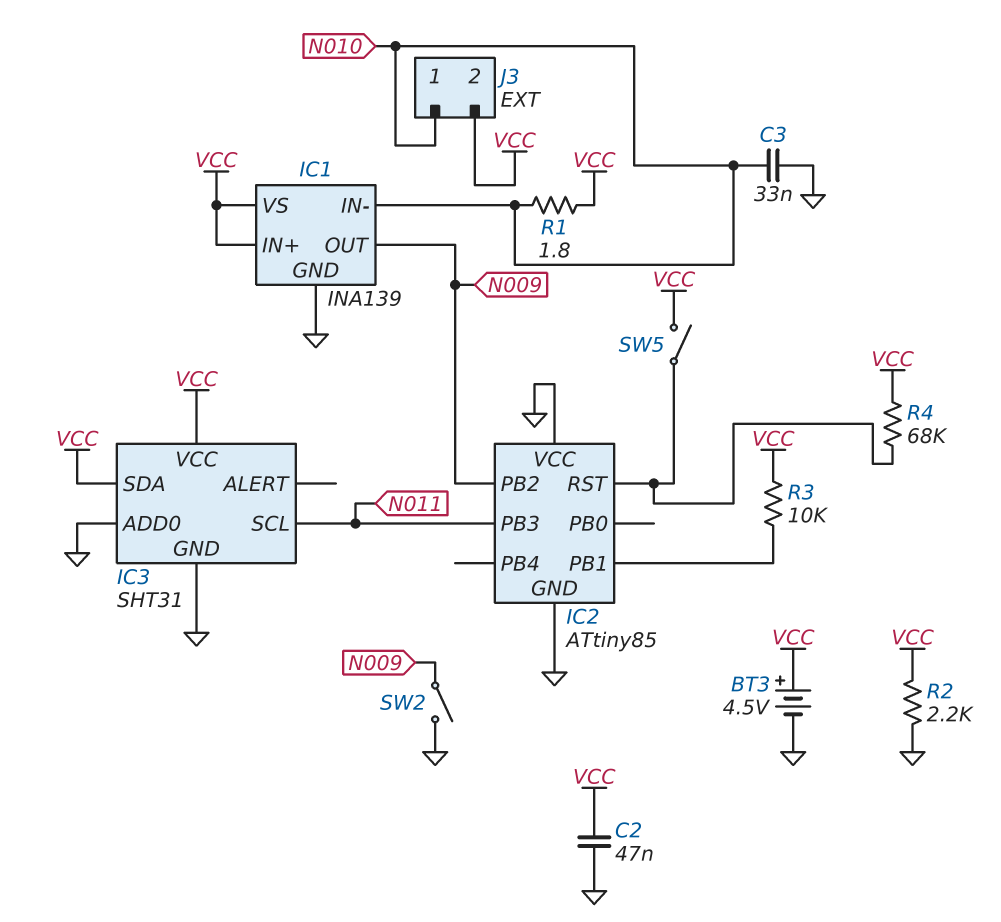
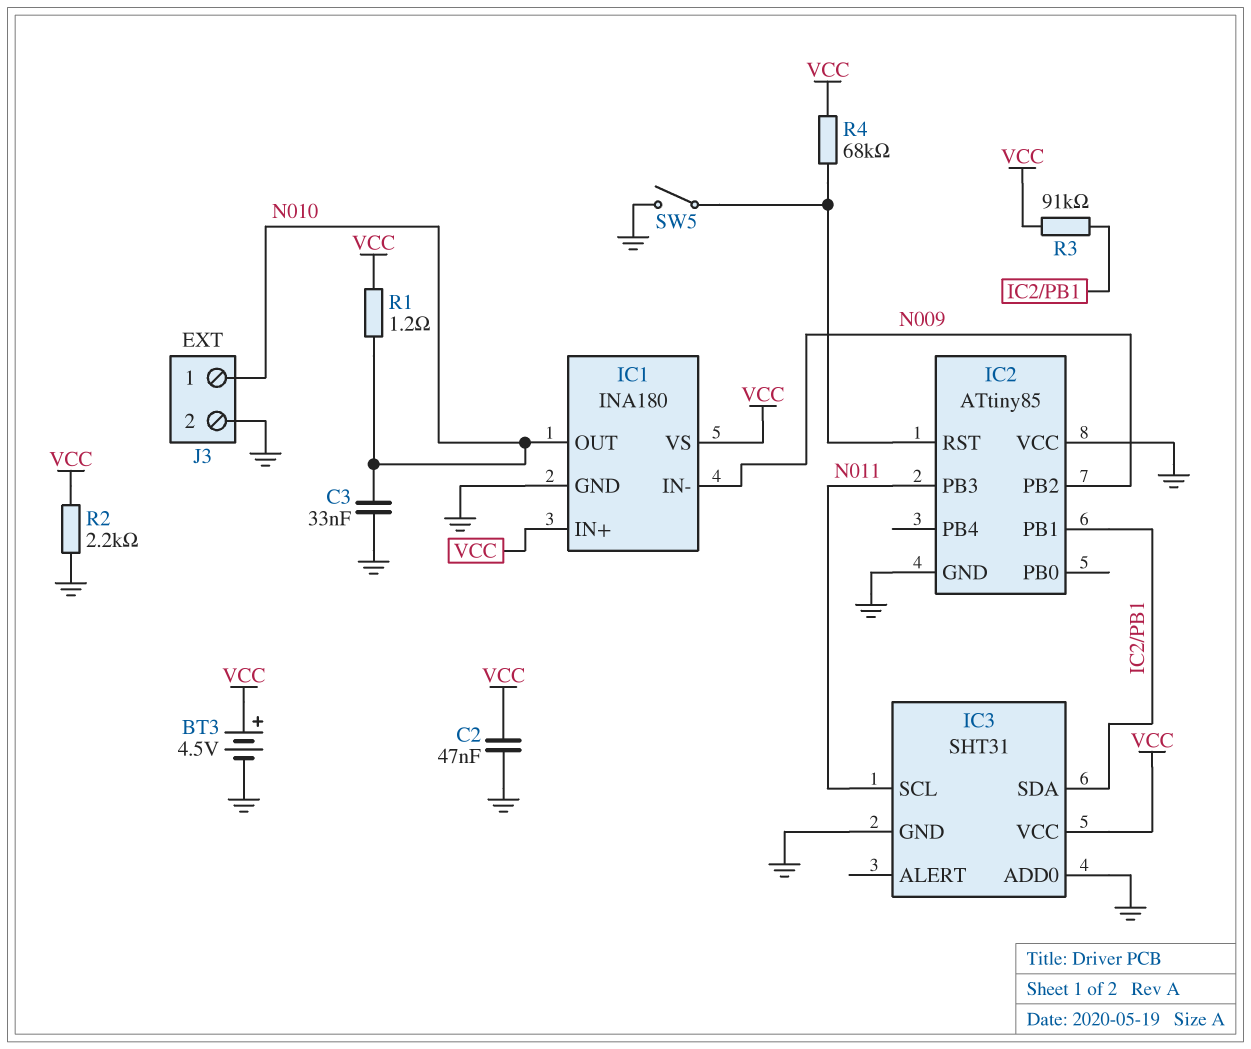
IC1: INA139 -> INA180
IC1 pin IN-: N010 -> N009
IC1 pin OUT: N009 -> N010
IC3 pin SDA: VCC -> IC2/PB1
J3 pin 2: VCC -> GND
R1: 1.8 (N010, VCC) -> 1.2 (N010, VCC)
R3: 10k (IC2/PB1, VCC) -> 91k (IC2/PB1, VCC)
SW2: switch (GND, N009) -> none
SW5: switch (IC2/RST, VCC) -> switch (GND, IC2/RST)

